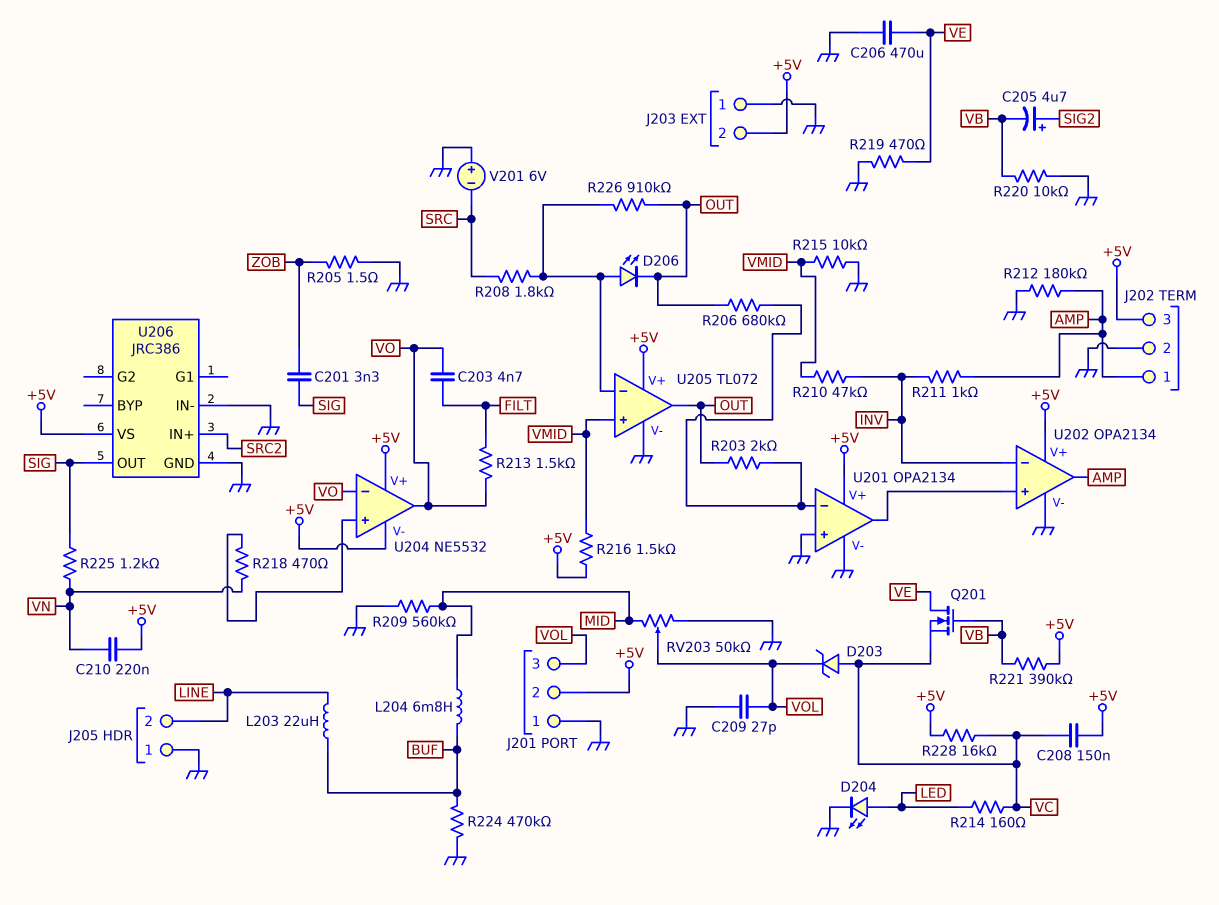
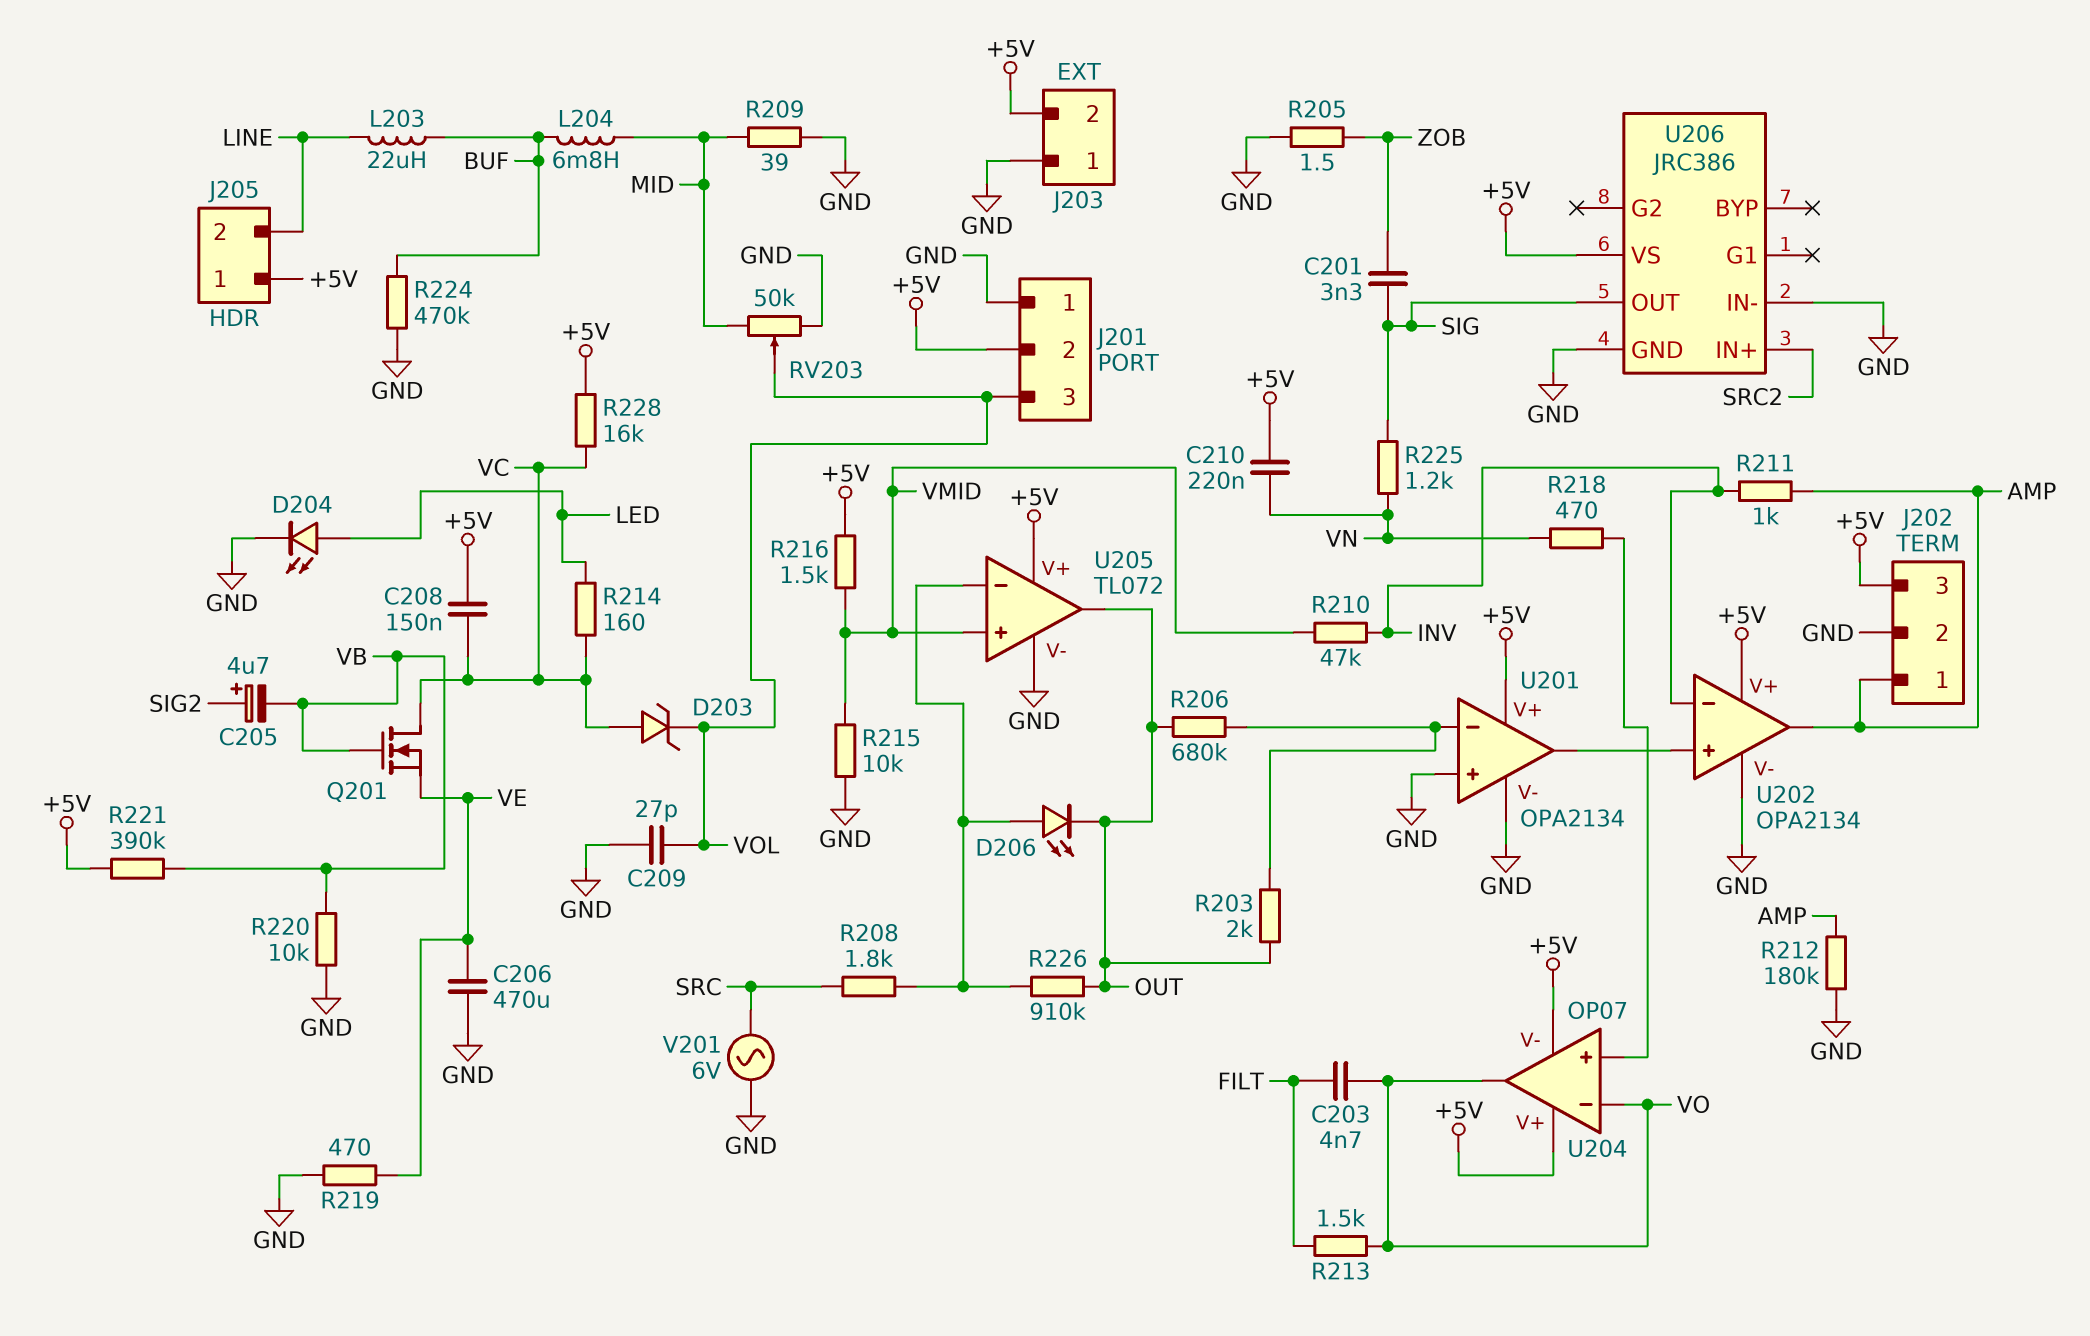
J205 pin 1: GND -> +5V
Q201: NMOS (G VB, D VE, S VC) -> NMOS (G VB, D VC, S VE)
R209: 560k (GND, MID) -> 39 (GND, MID)
U204: NE5532 -> OP07
V201: 6V (plus GND, minus SRC) -> AC 6V (GND, SRC)

